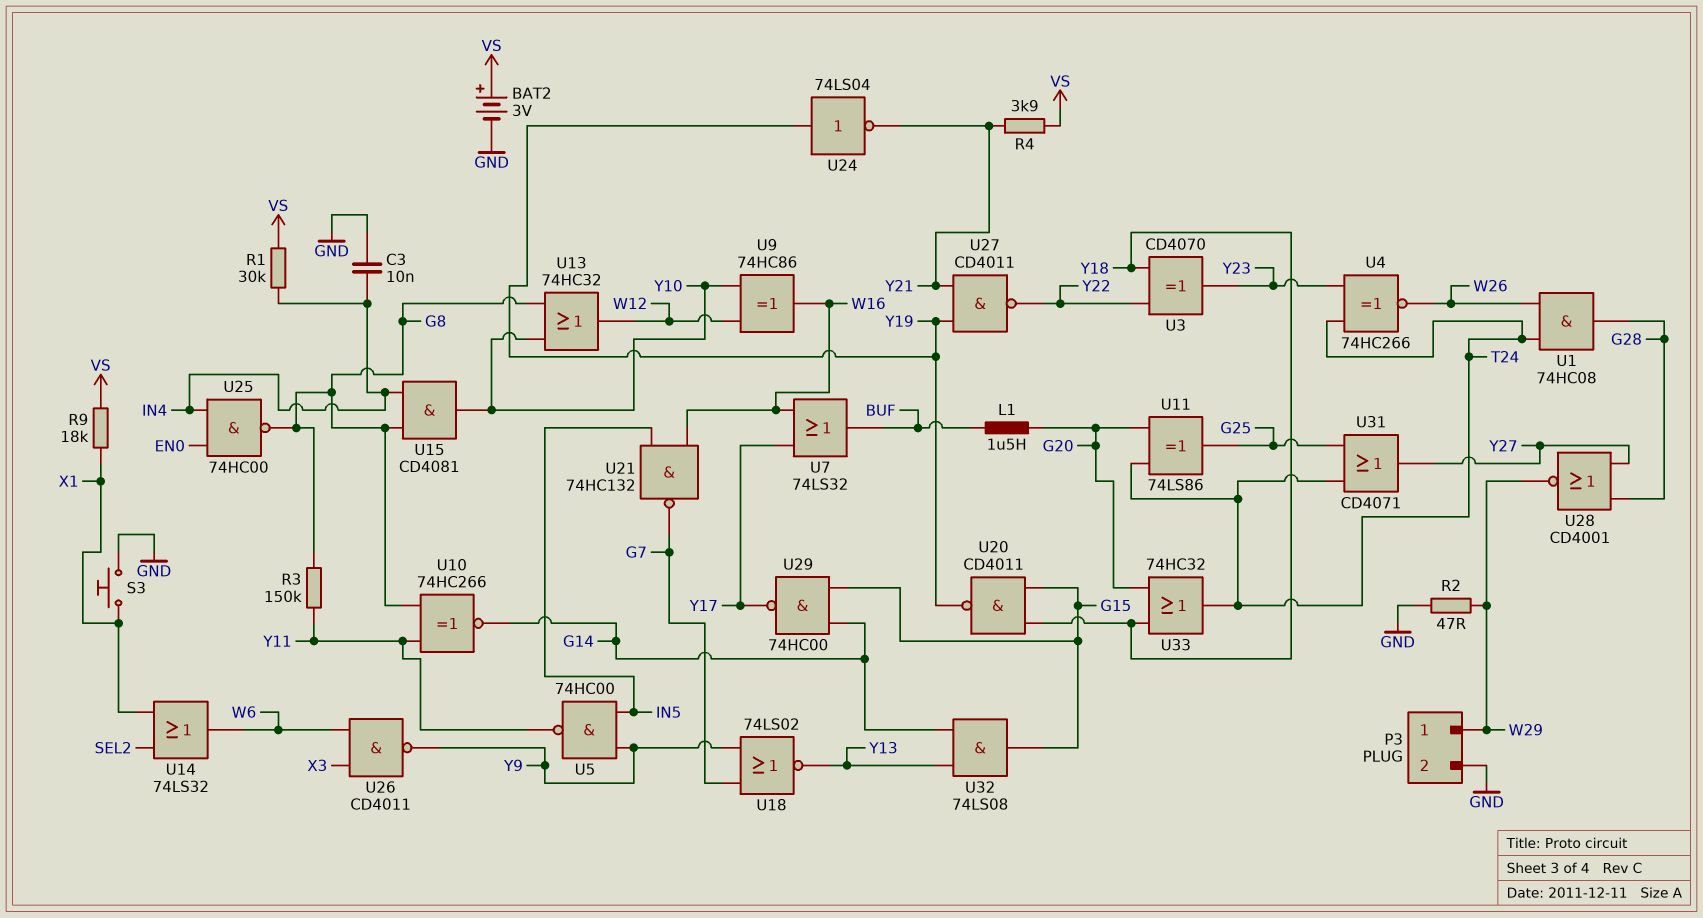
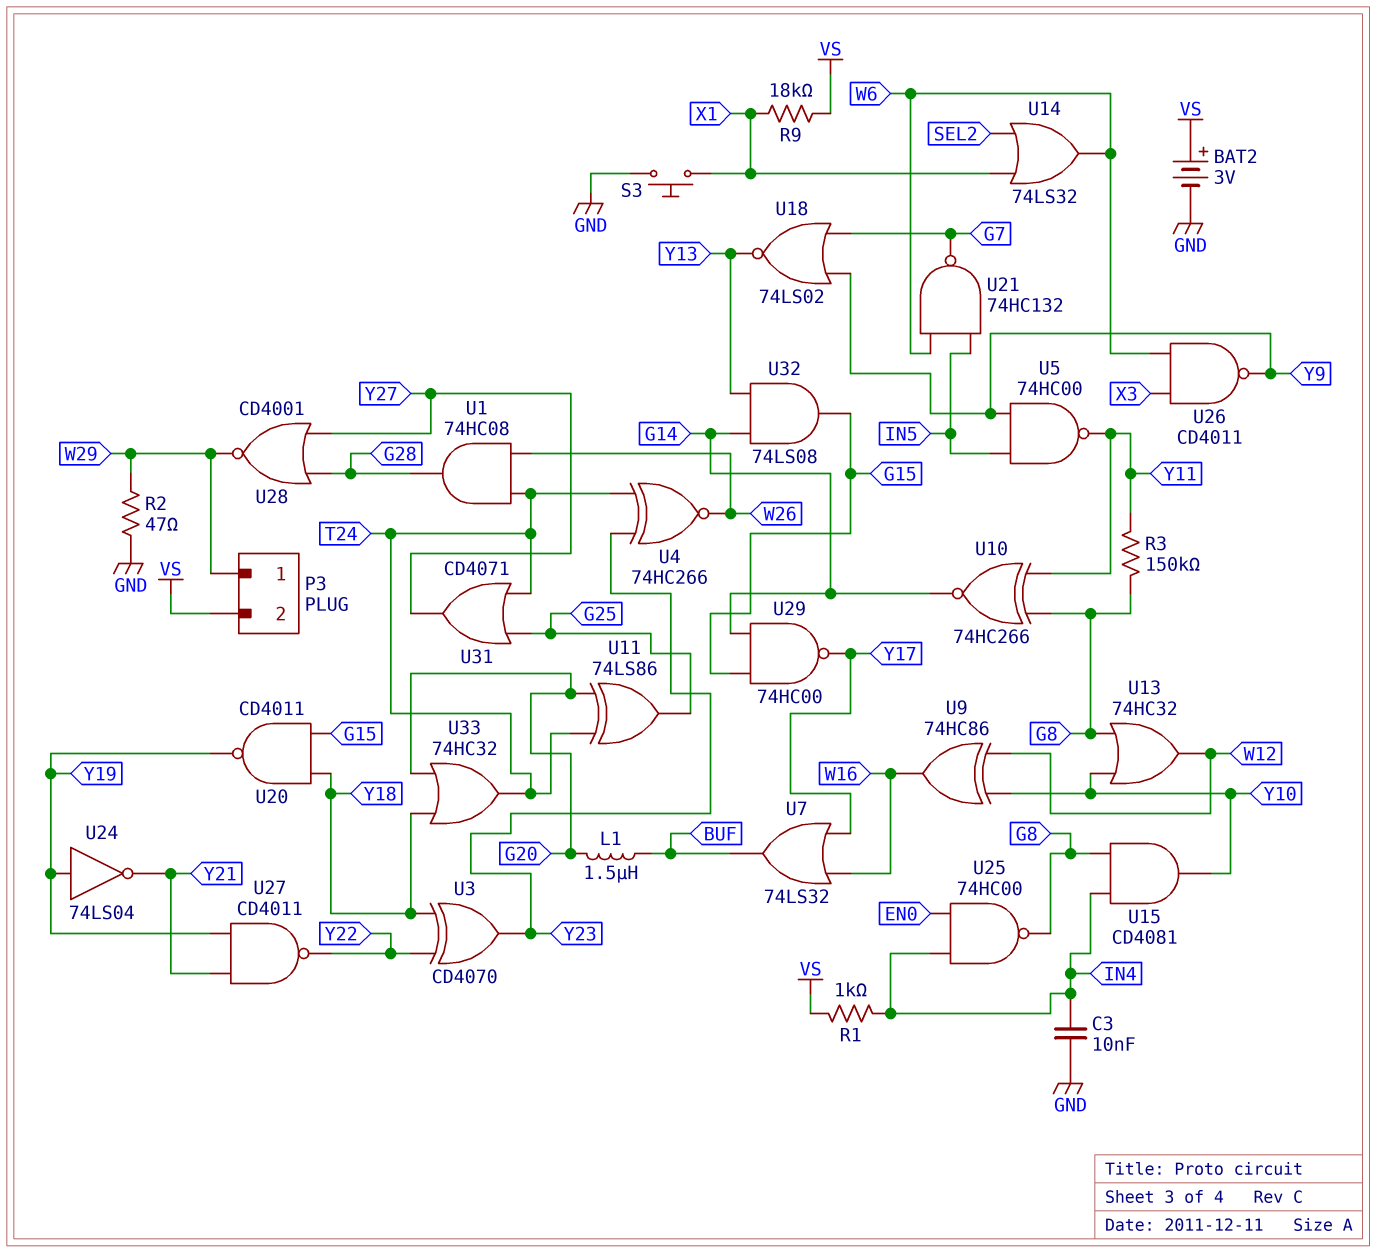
P3 pin 2: GND -> VS
R1: 30k (IN4, VS) -> 1k (IN4, VS)
R4: 3.9k (VS, Y21) -> none
U21: NAND 74HC132 (in IN5, in W16, out G7) -> NAND 74HC132 (in IN5, in W6, out G7)

